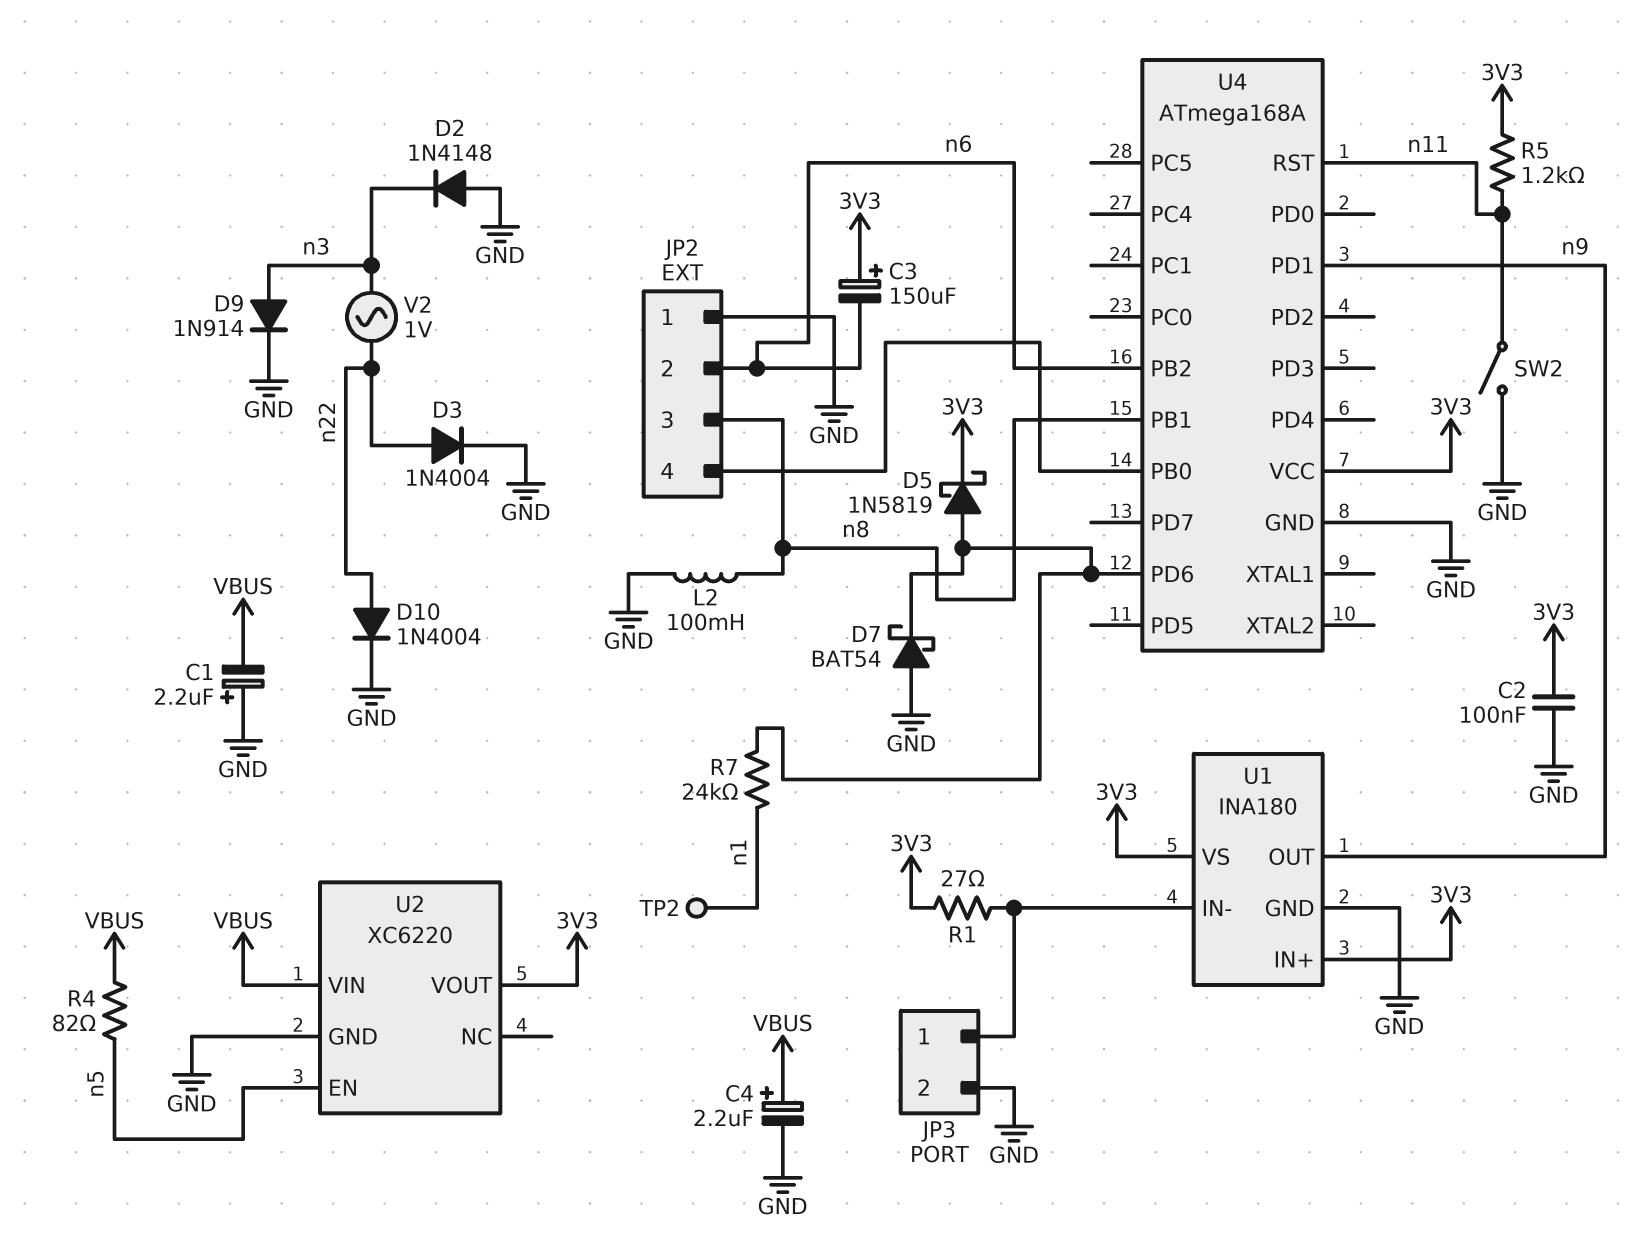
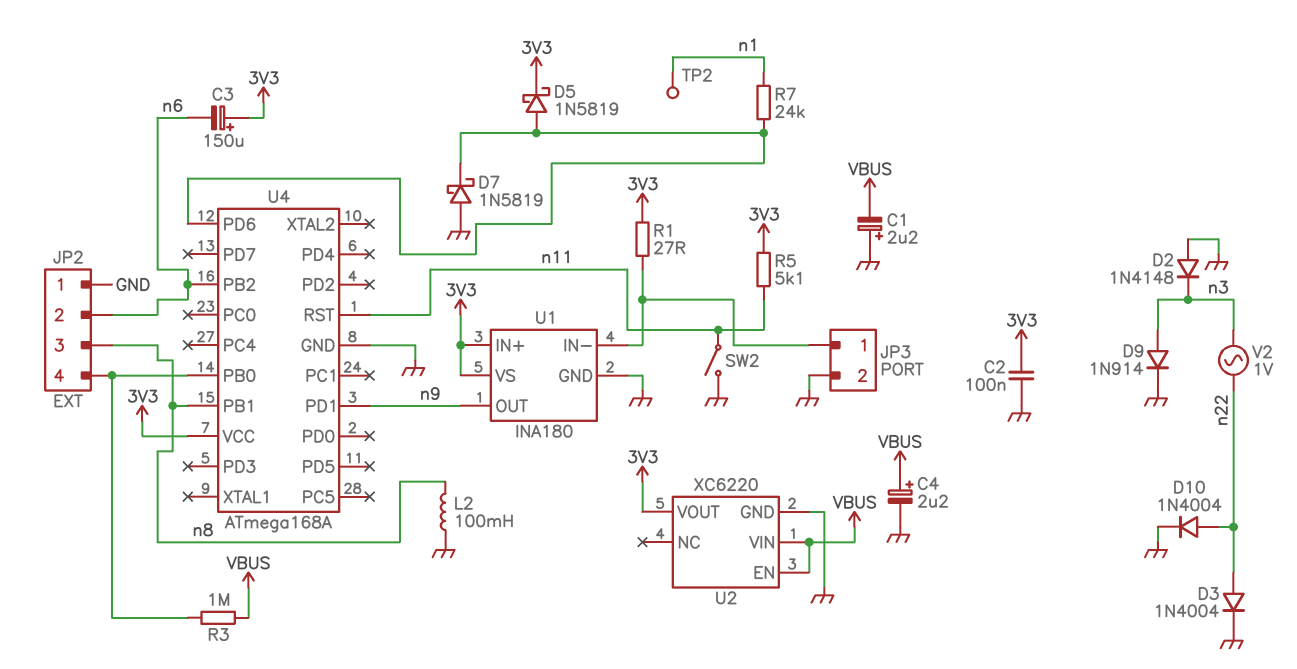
D7: schottky BAT54 (A GND, K U4/PD6) -> schottky 1N5819 (A GND, K U4/PD6)
R3: none -> 1M (JP2/4, VBUS)
R4: 82 (VBUS, n5) -> none
R5: 1.2k (3V3, n11) -> 5.1k (3V3, n11)
U2 pin EN: n5 -> VBUS

